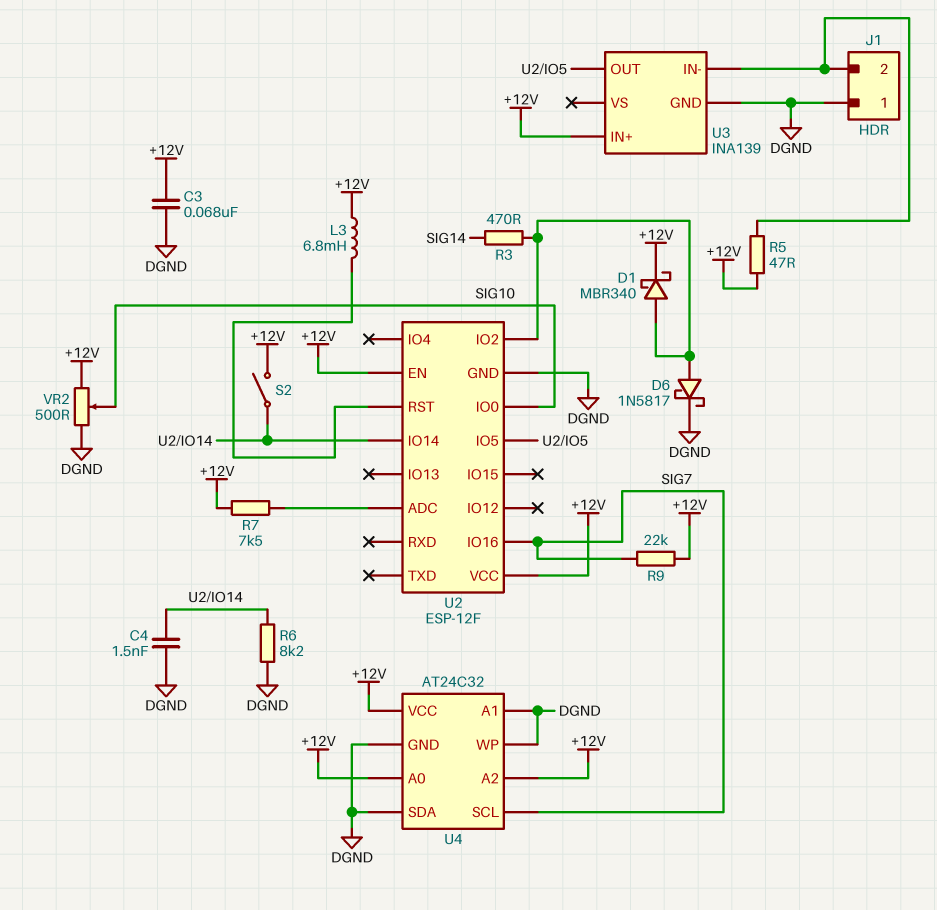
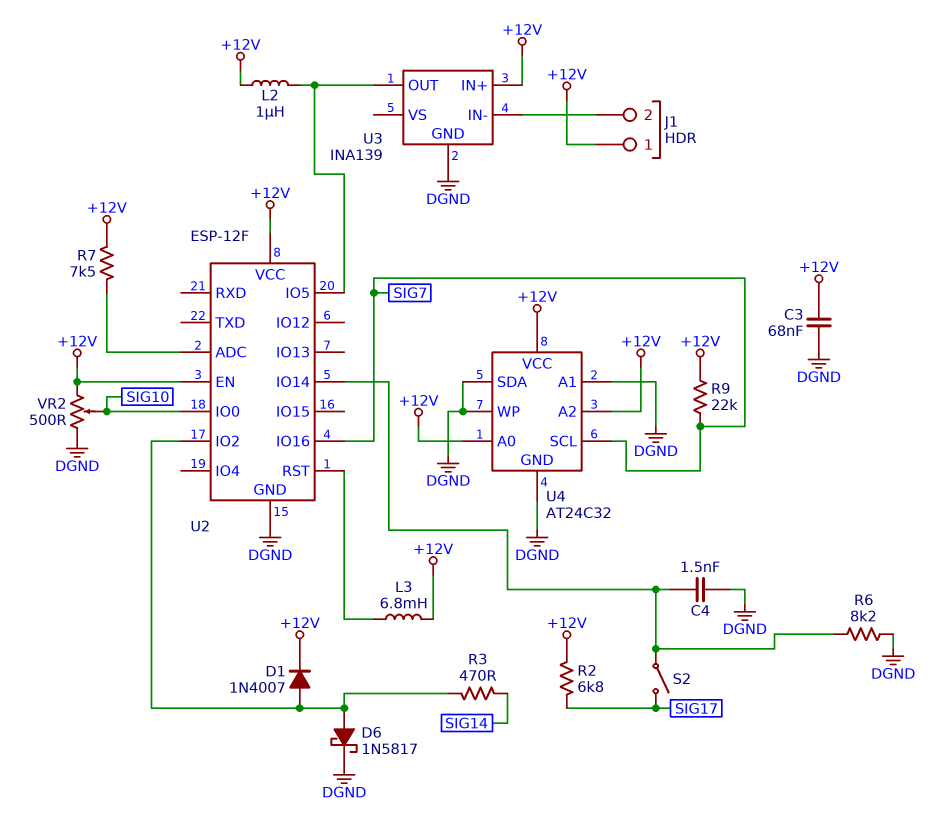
D1: schottky MBR340 (A U2/IO2, K +12V) -> diode 1N4007 (A U2/IO2, K +12V)
J1 pin 1: DGND -> +12V
L2: none -> 1uH (+12V, U2/IO5)
R2: none -> 6.8k (+12V, SIG17)
R5: 47 (+12V, J1/2) -> none
S2: switch (+12V, U2/IO14) -> switch (SIG17, U2/IO14)

